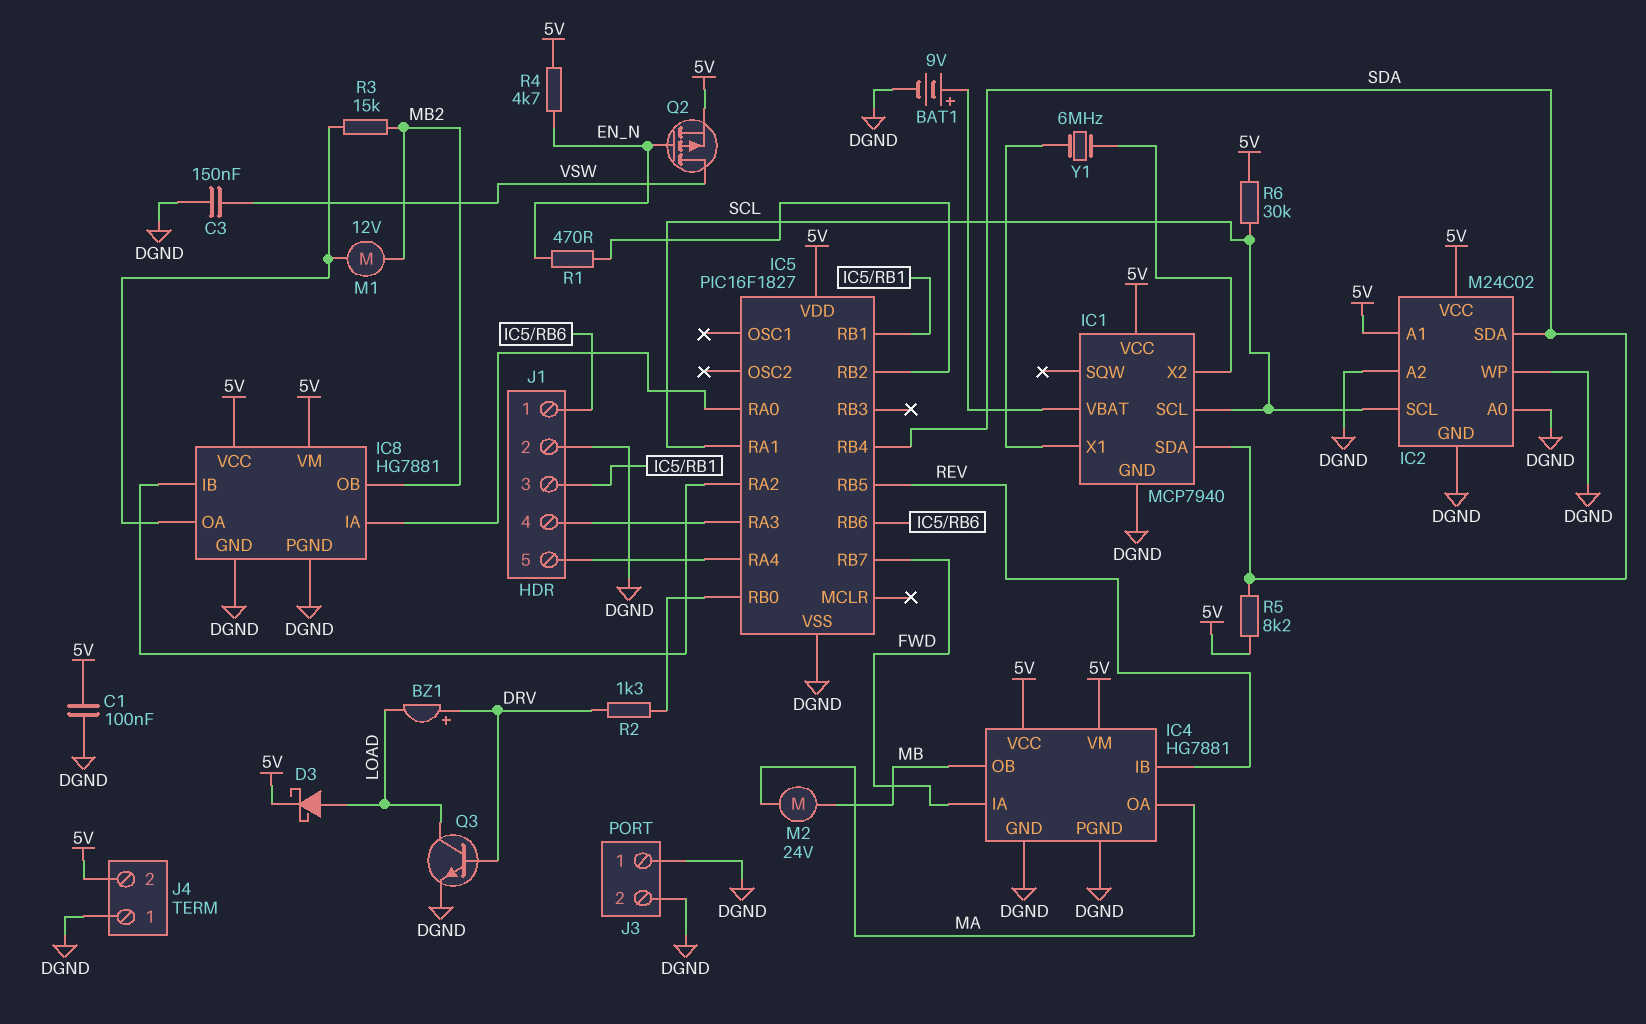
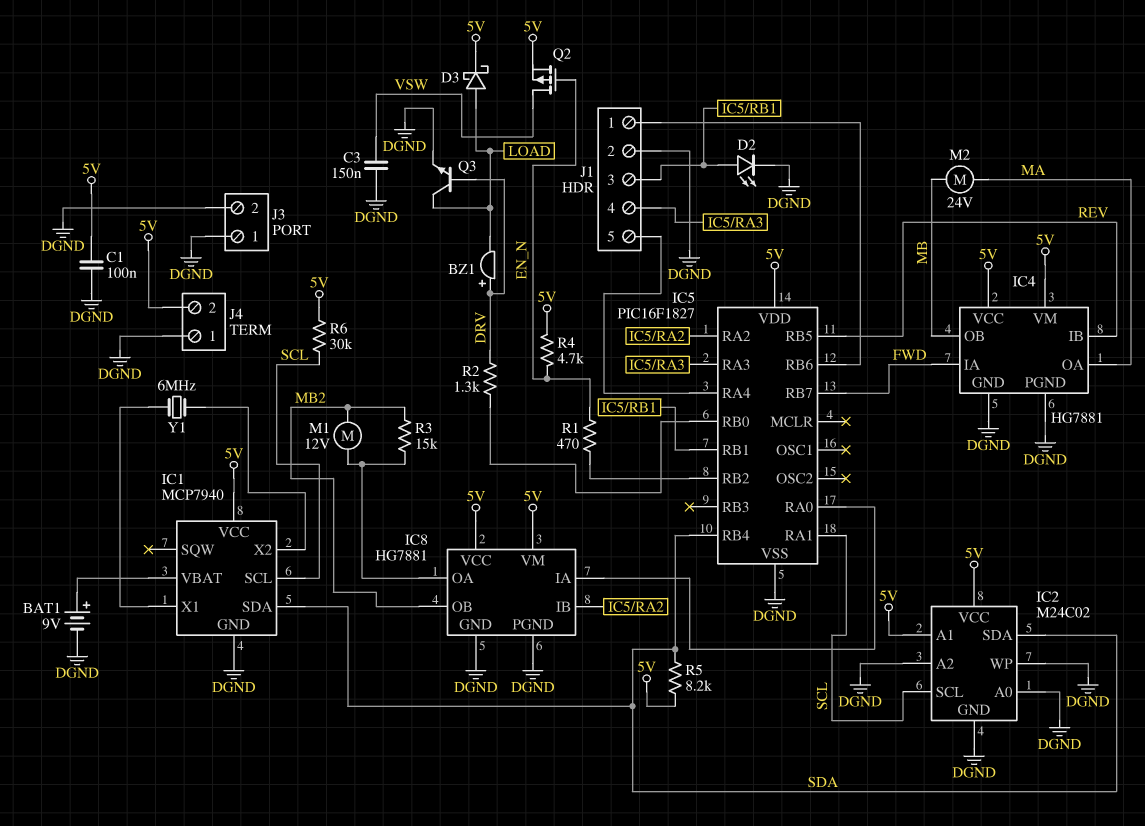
D2: none -> LED (A IC5/RB1, K DGND)

